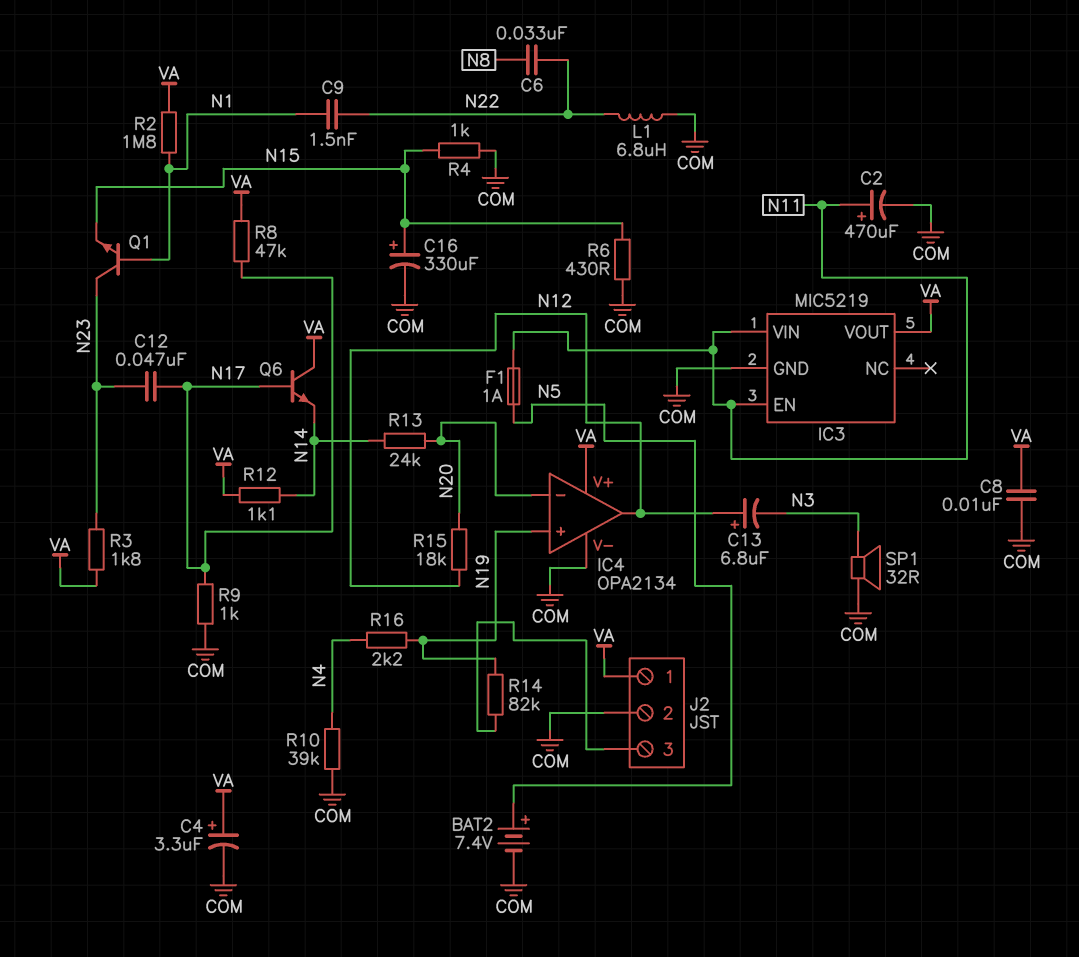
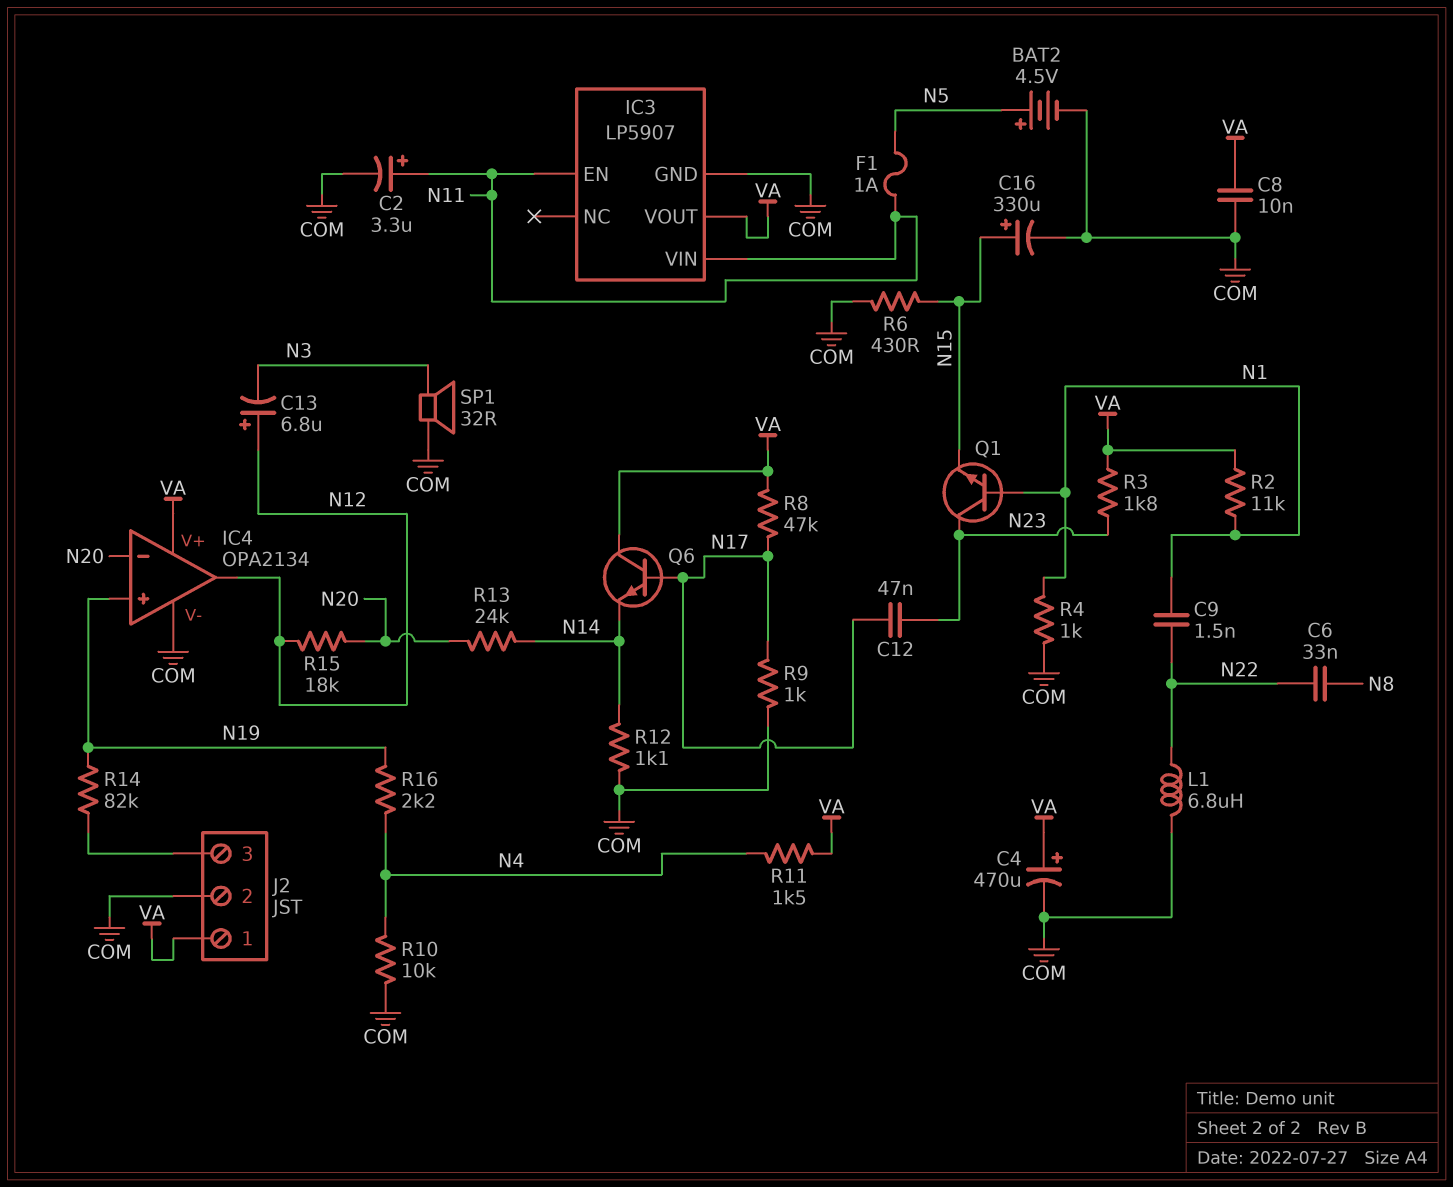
BAT2: 7.4V (plus N5, minus COM) -> 4.5V (plus N5, minus COM)
C2: 470uF (plus N11, minus COM) -> 3.3uF (plus N11, minus COM)
C4: 3.3uF (plus VA, minus COM) -> 470uF (plus VA, minus COM)
IC3: MIC5219 -> LP5907
R2: 1.8M (N1, VA) -> 11k (N1, VA)
R4: 1k (COM, N15) -> 1k (COM, N1)
R10: 39k (COM, N4) -> 10k (COM, N4)
R11: none -> 1.5k (N4, VA)
R12: 1.1k (N14, VA) -> 1.1k (COM, N14)

